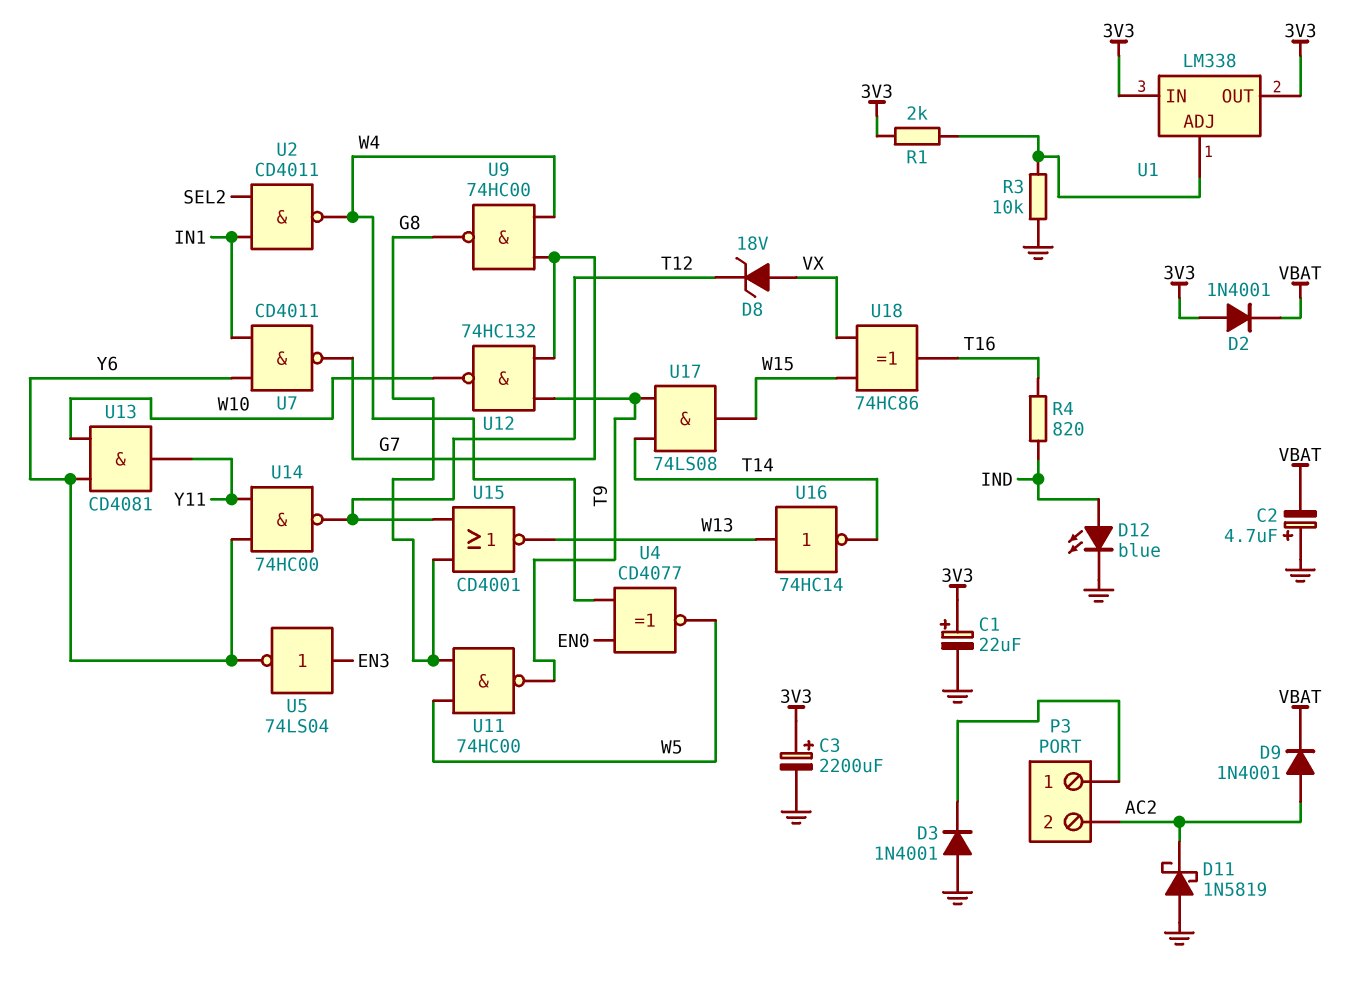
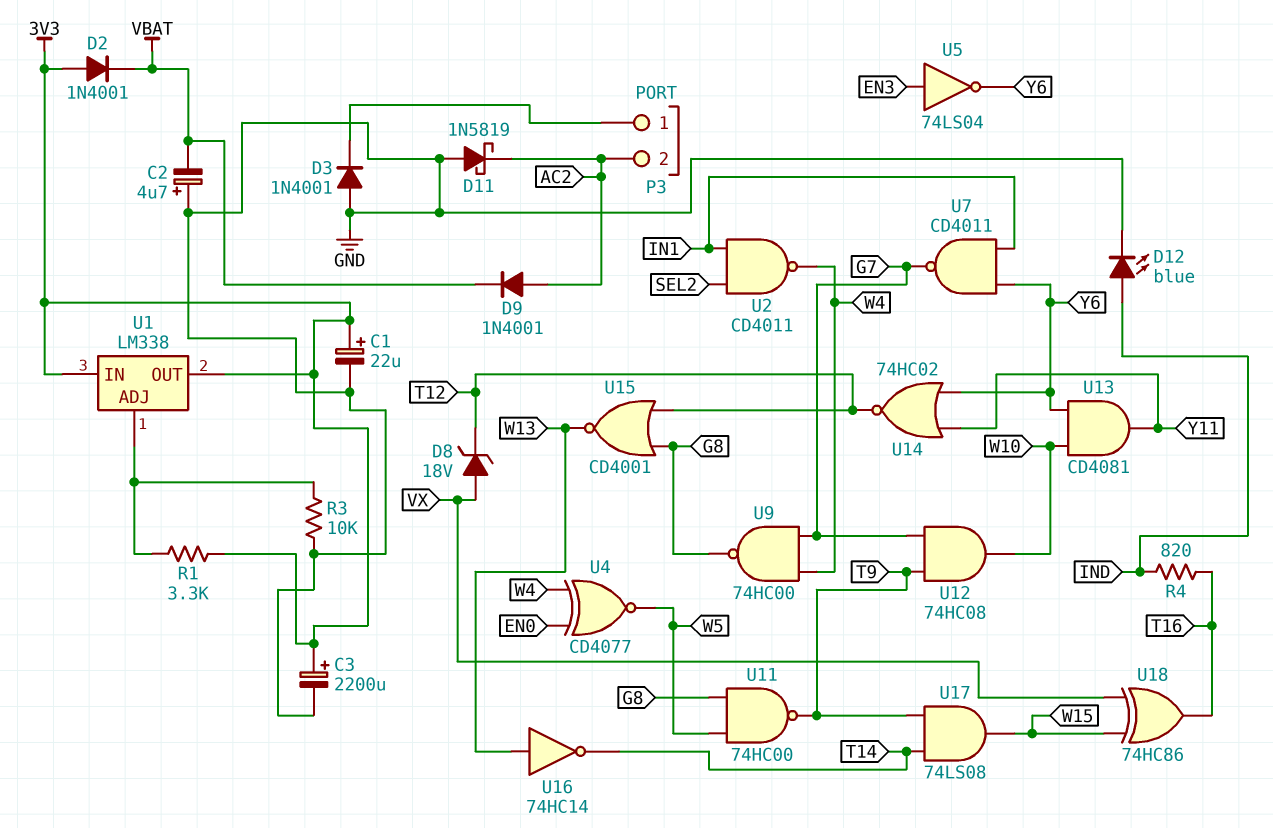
R1: 2k (3V3, U1/ADJ) -> 3.3k (3V3, U1/ADJ)
U12: NAND 74HC132 (in G7, in T9, out W10) -> AND 74HC08 (in G7, in T9, out W10)
U14: NAND 74HC00 (in Y6, in Y11, out T12) -> NOR 74HC02 (in Y6, in Y11, out T12)

